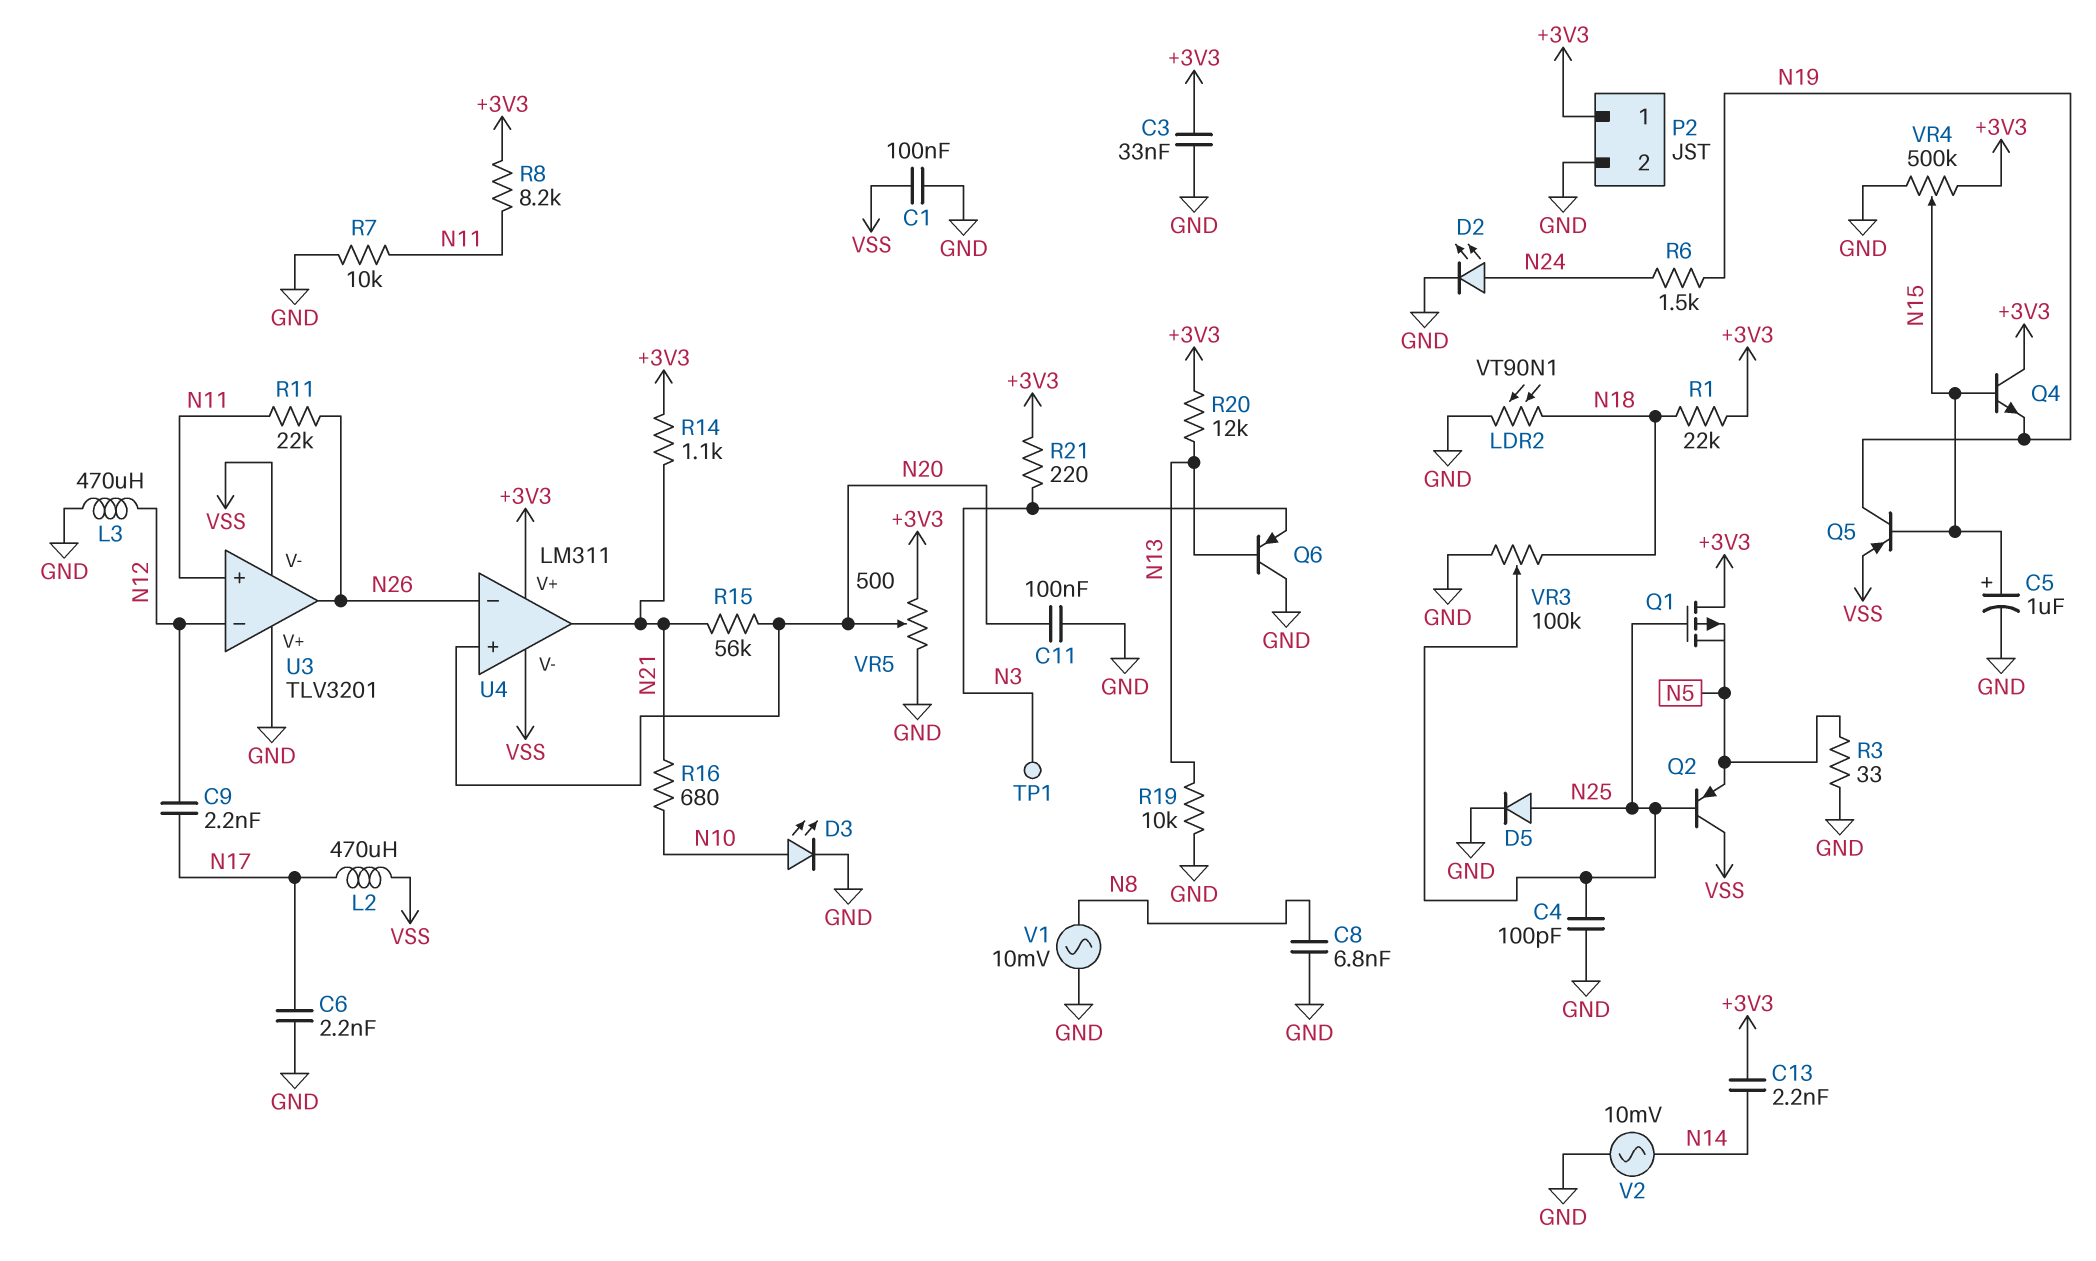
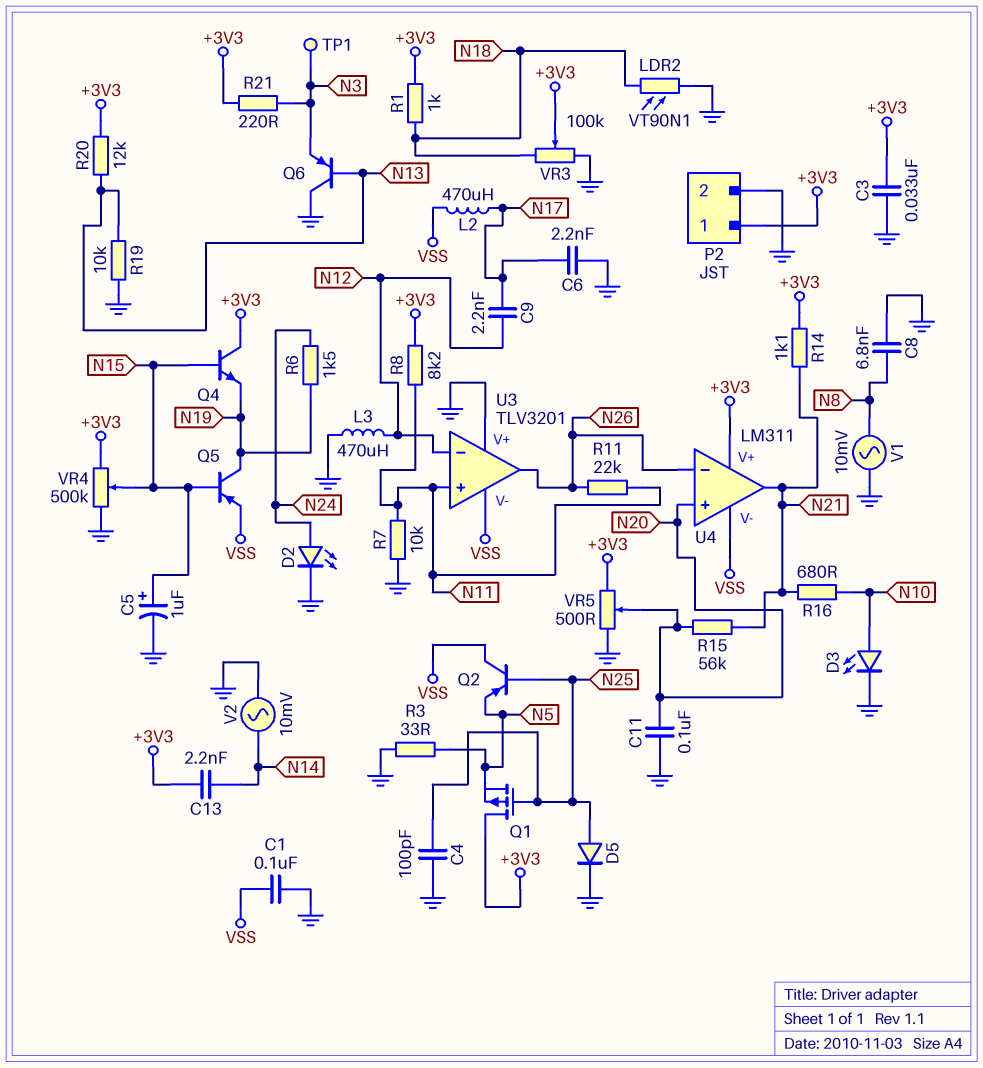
R1: 22k (+3V3, N18) -> 1k (+3V3, N18)
VR3: 100k (GND, N18, wiper N25) -> 100k (GND, N18, wiper +3V3)

